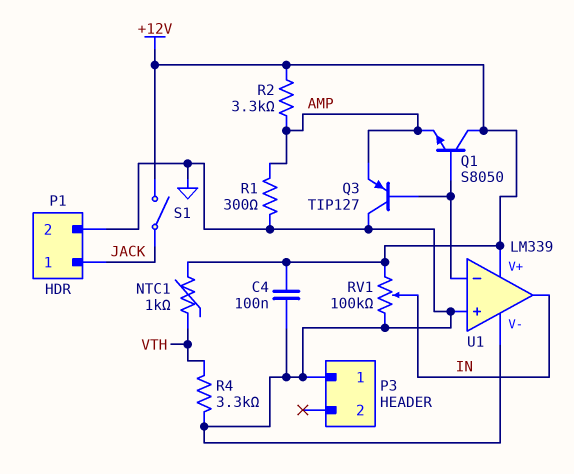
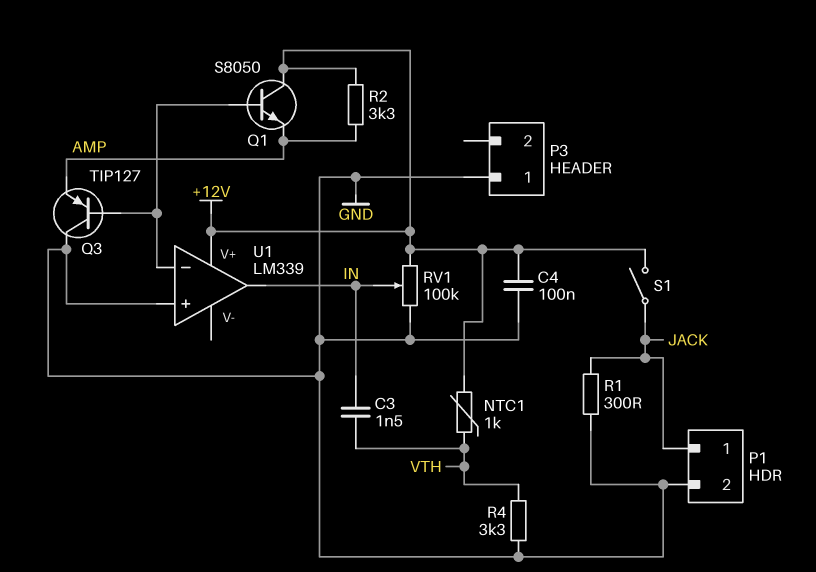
C3: none -> 1.5nF (IN, VTH)
R1: 300 (AMP, GND) -> 300 (GND, JACK)
U1 pin V-: GND -> none

